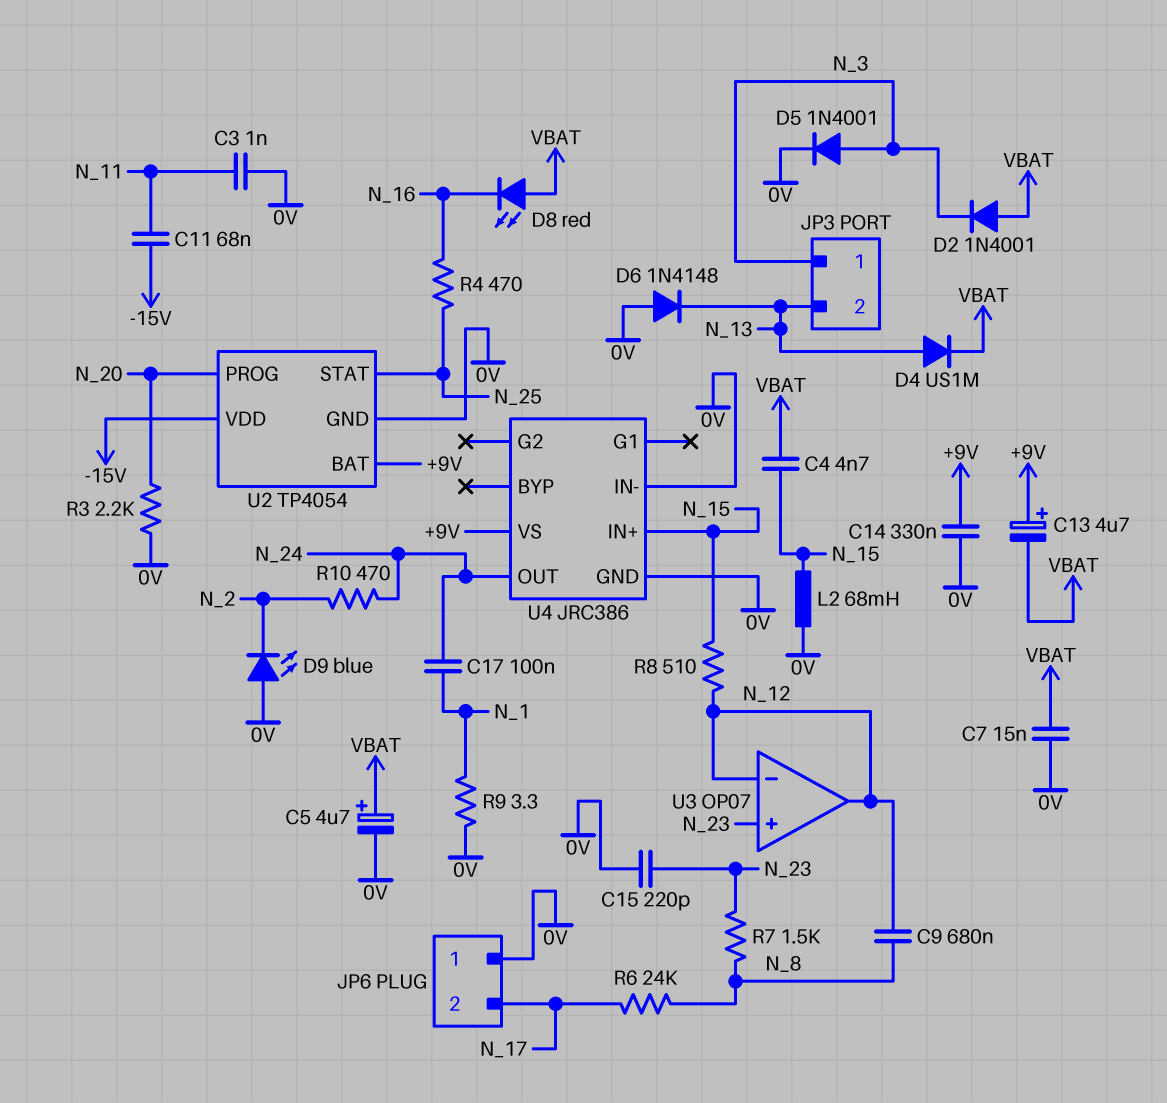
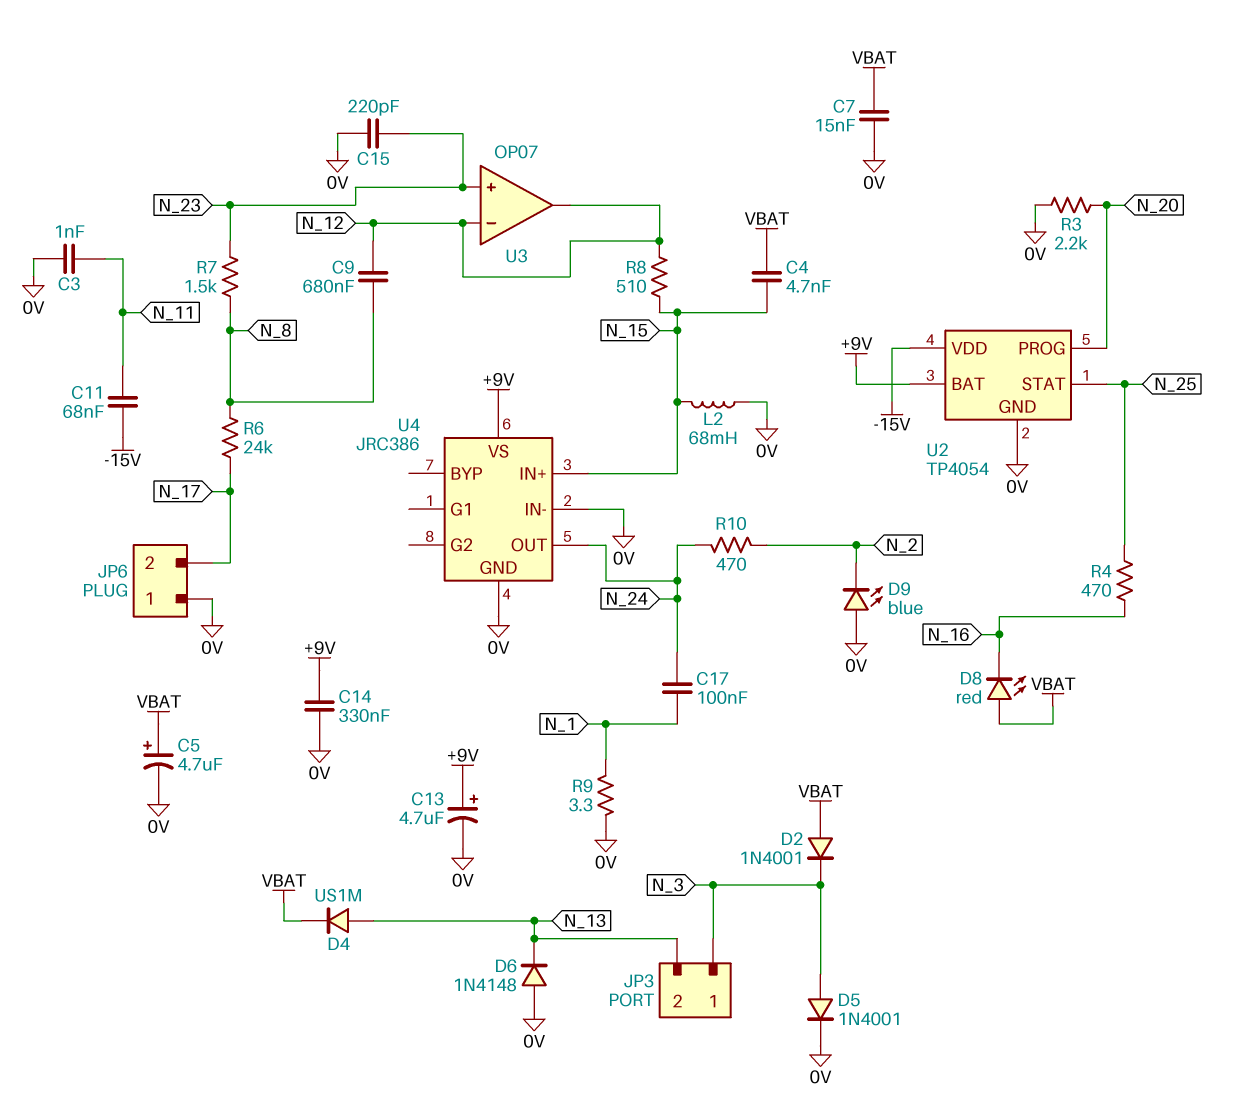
C13: 4.7uF (plus +9V, minus VBAT) -> 4.7uF (plus +9V, minus 0V)

